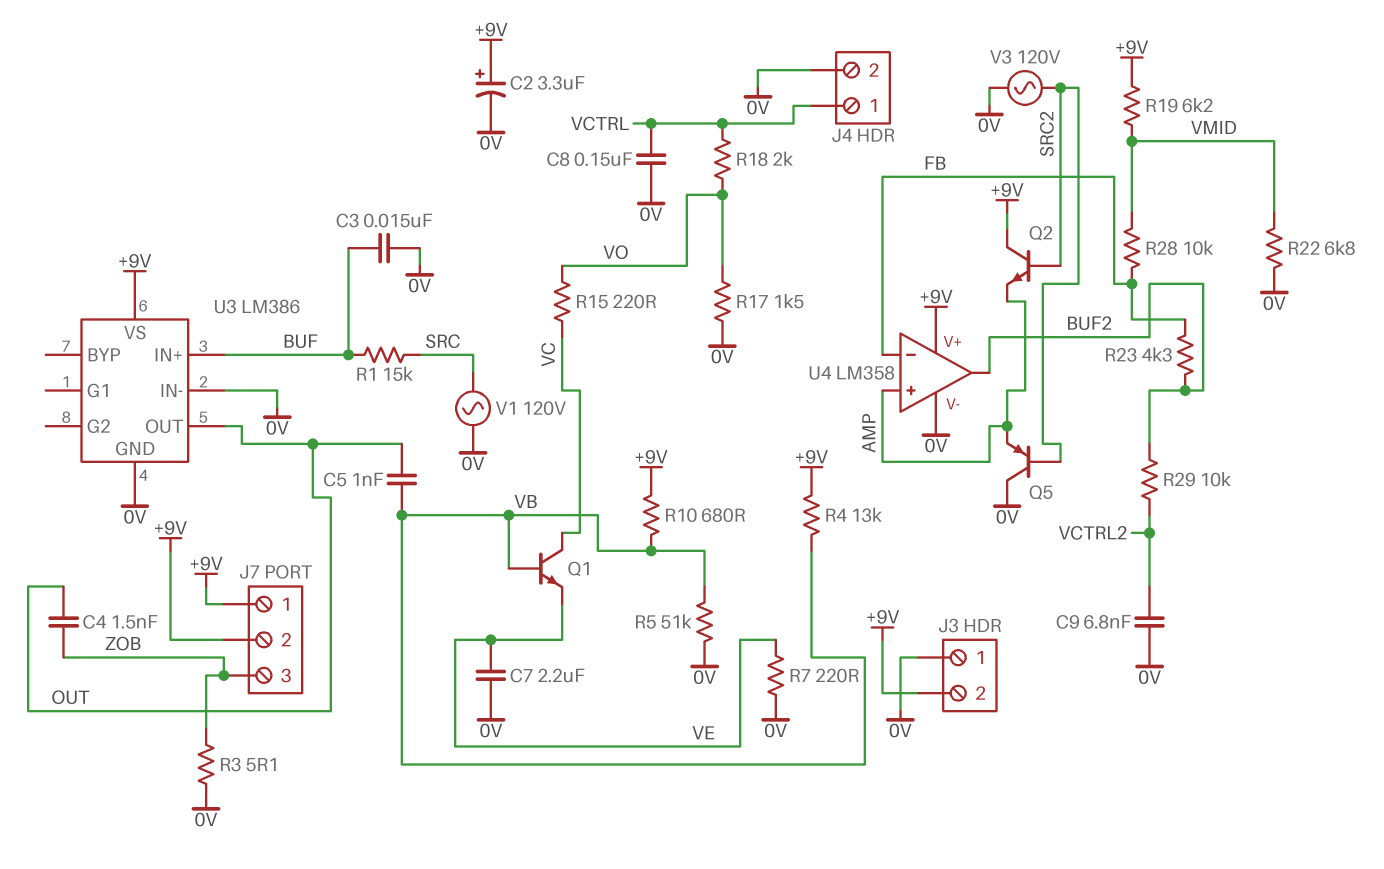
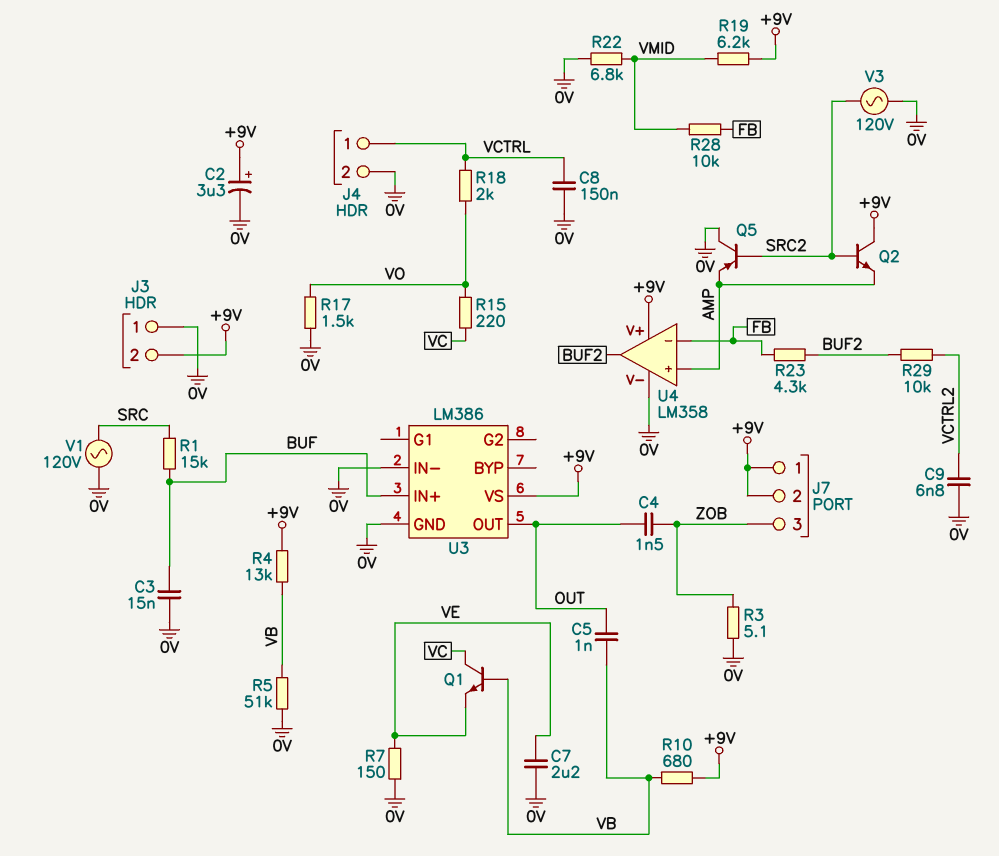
R7: 220 (0V, VE) -> 150 (0V, VE)

